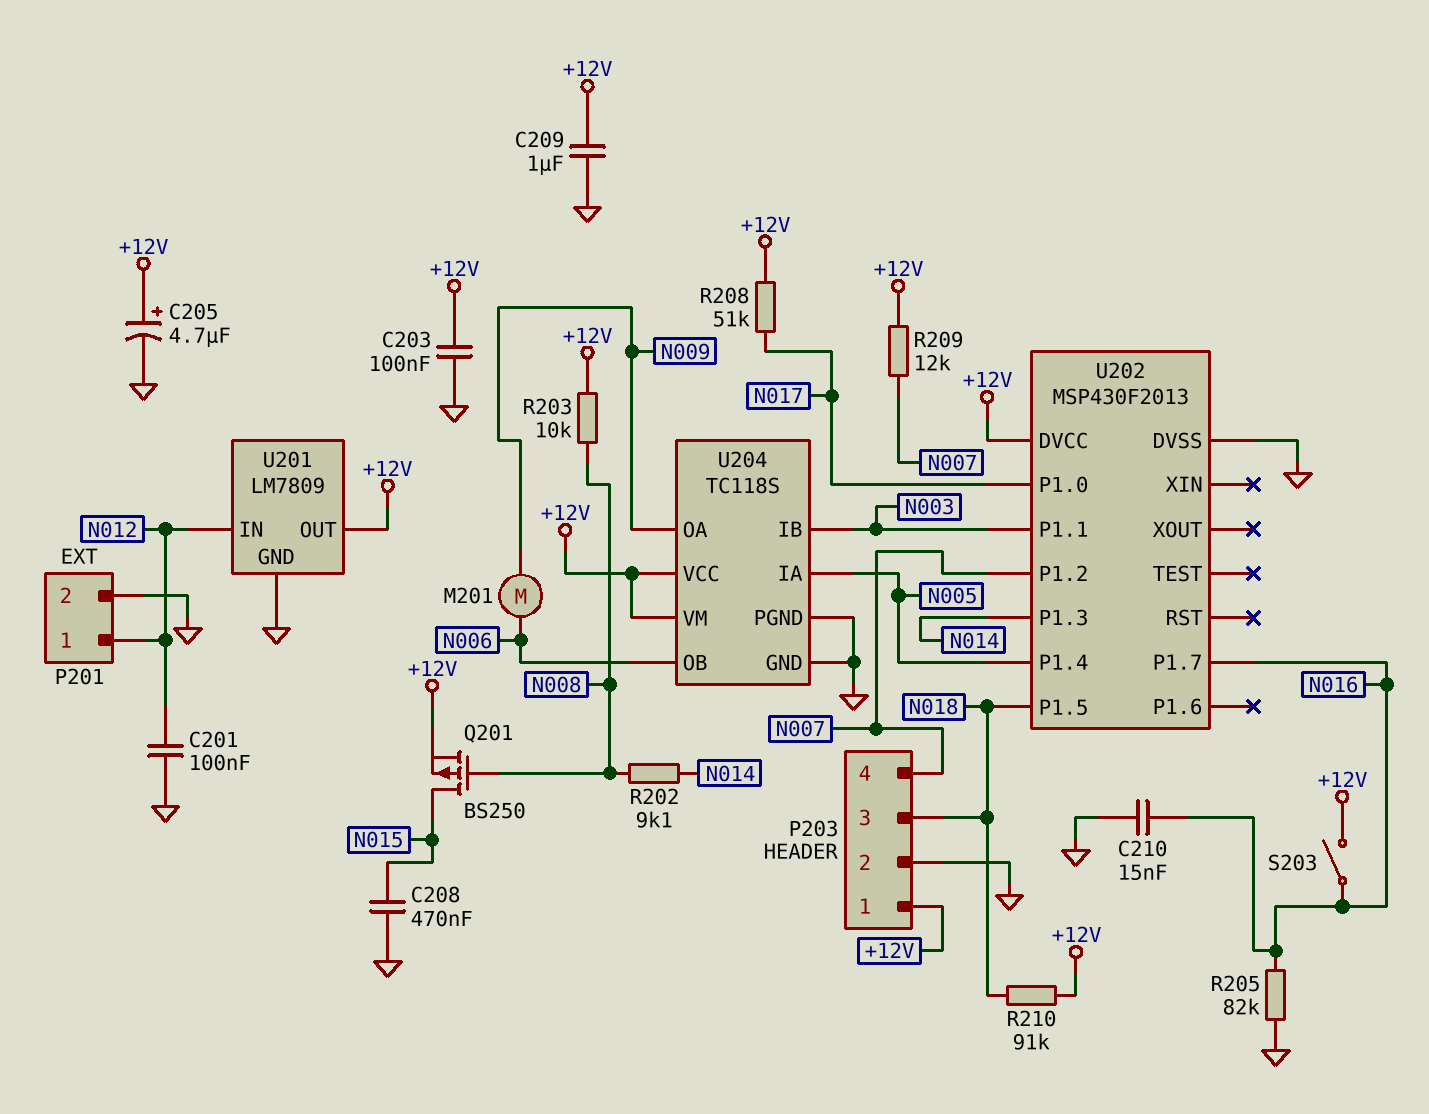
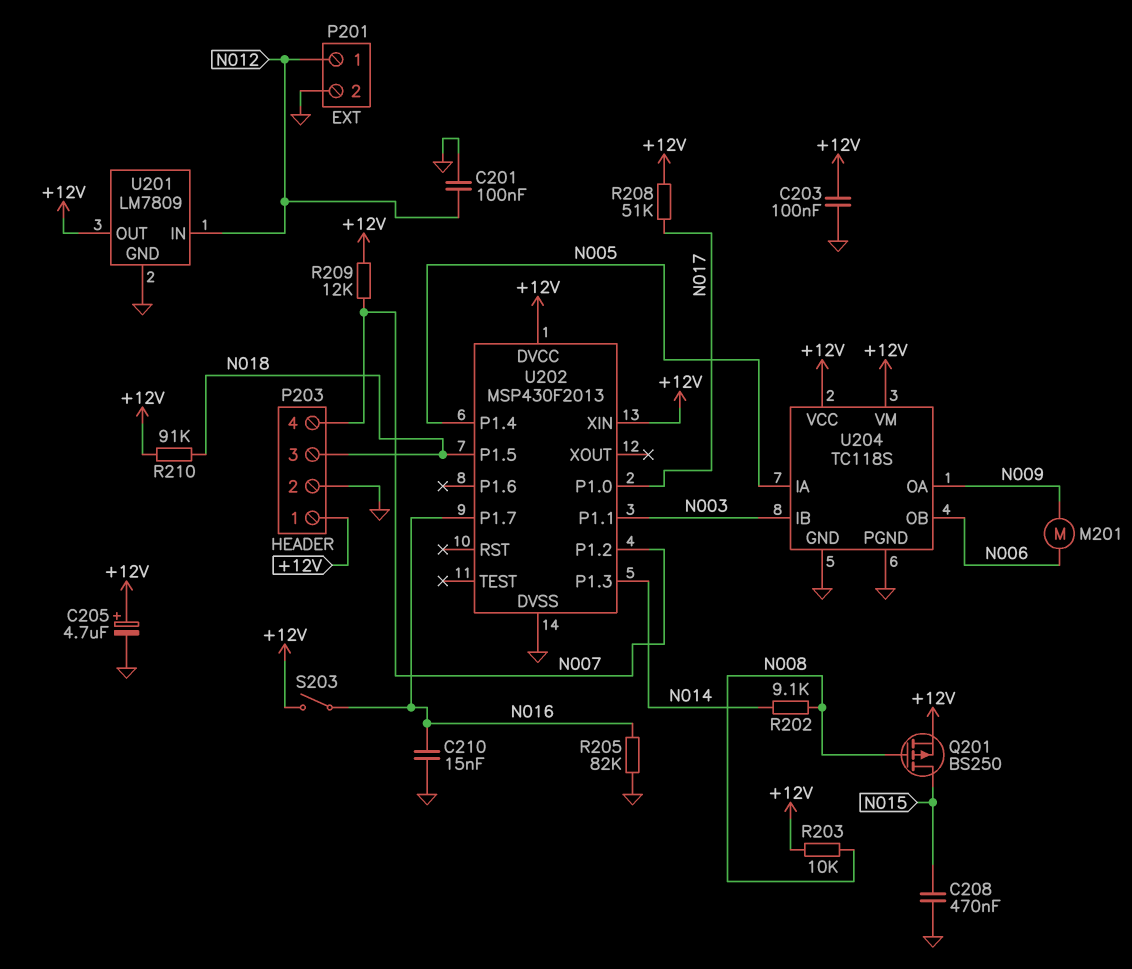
C209: 1uF (+12V, GND) -> none
U202 pin XIN: none -> +12V

